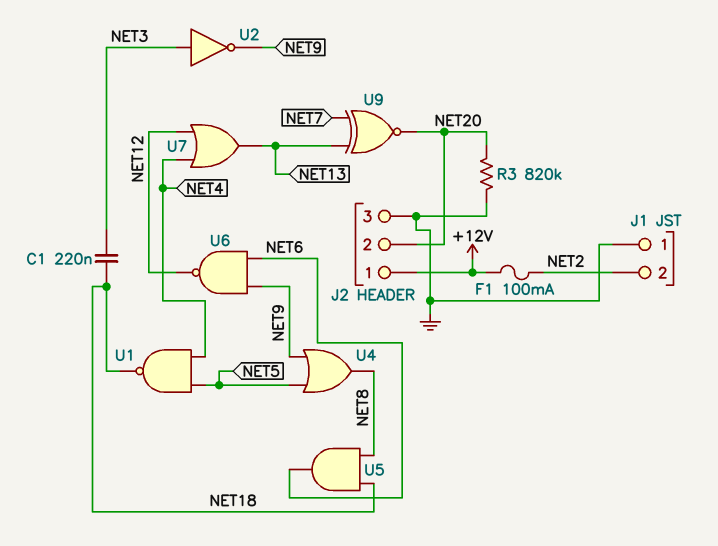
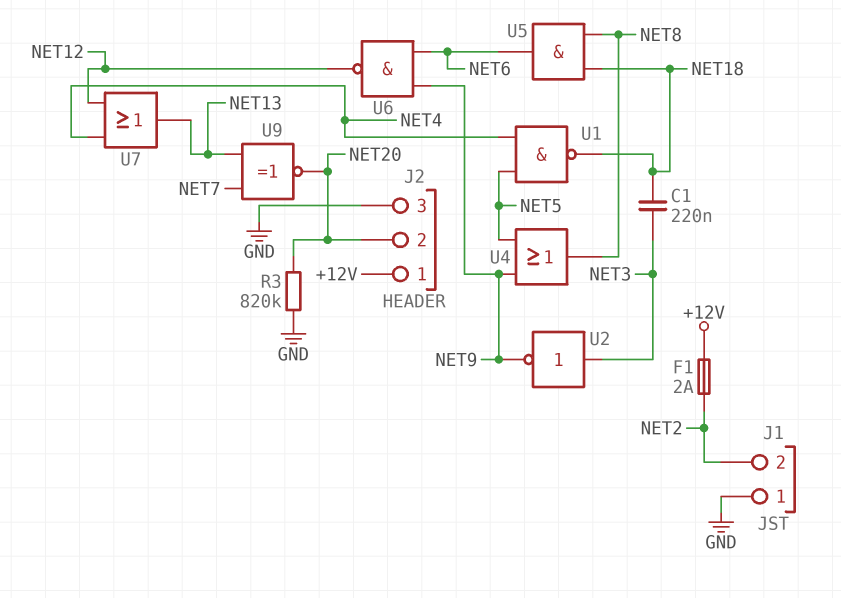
F1: 100mA (+12V, NET2) -> 2A (+12V, NET2)

